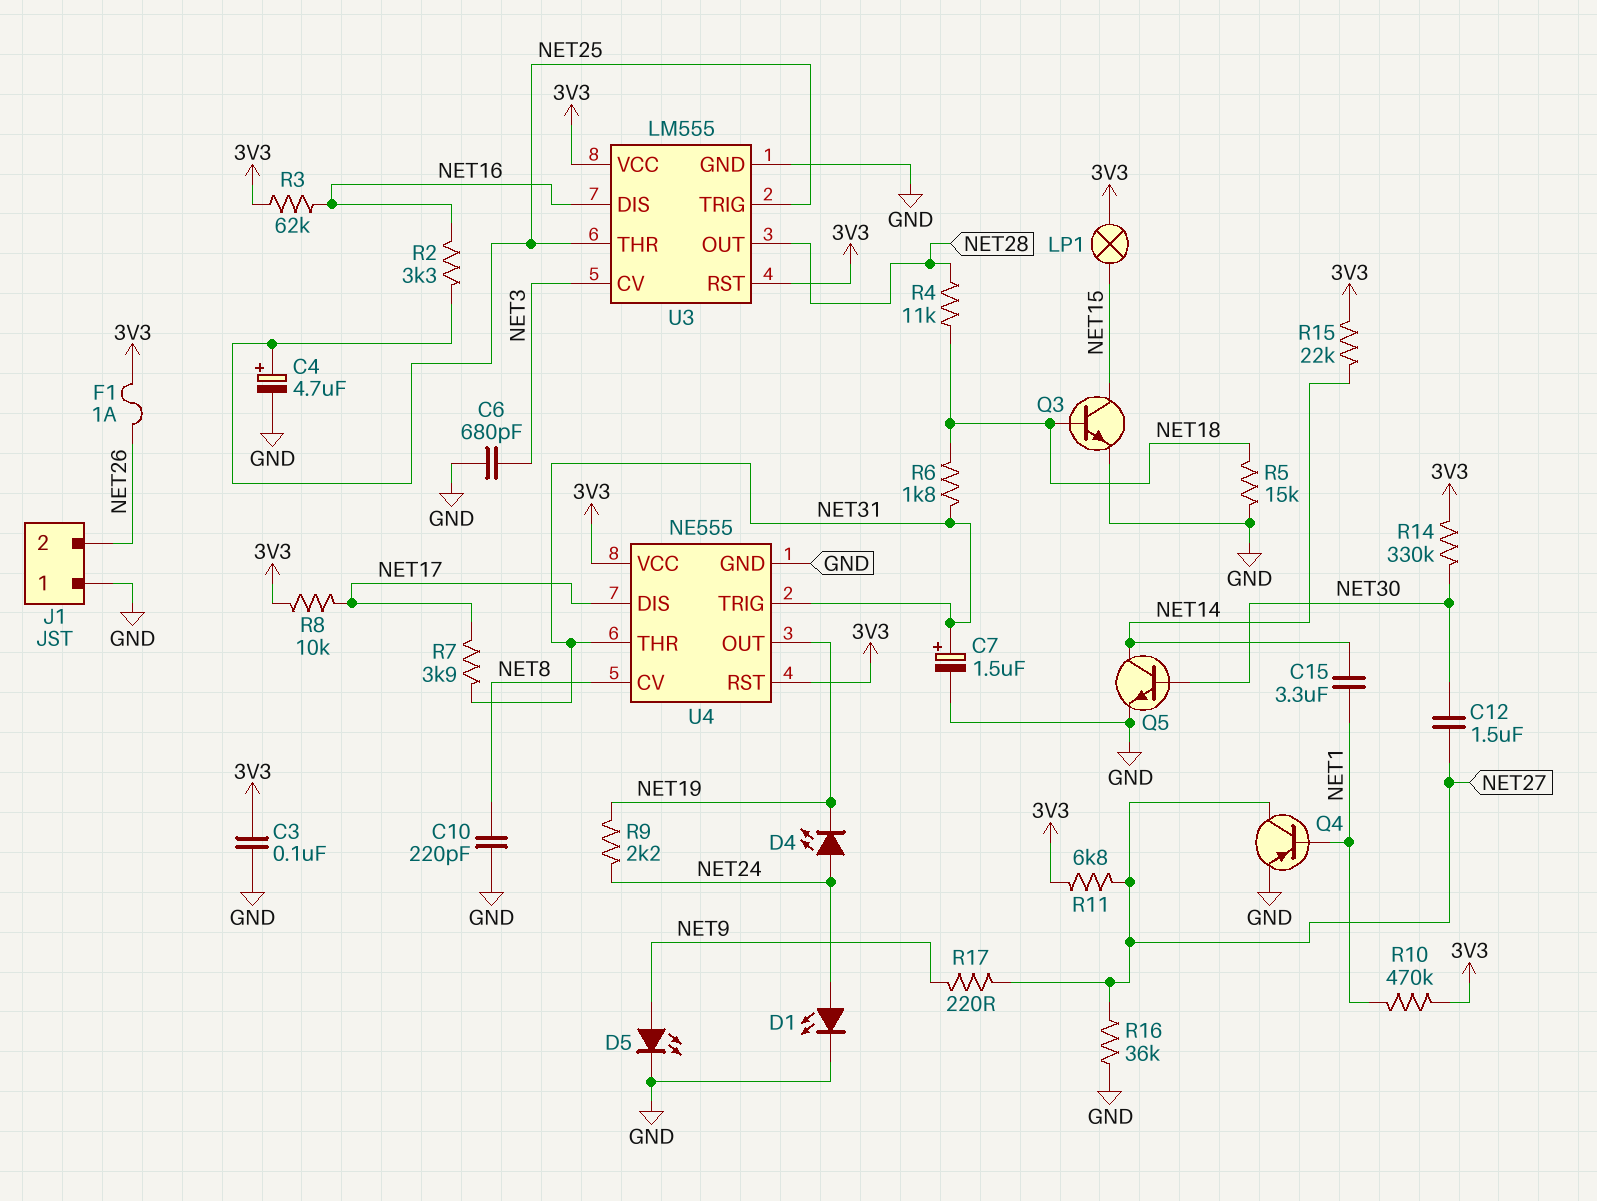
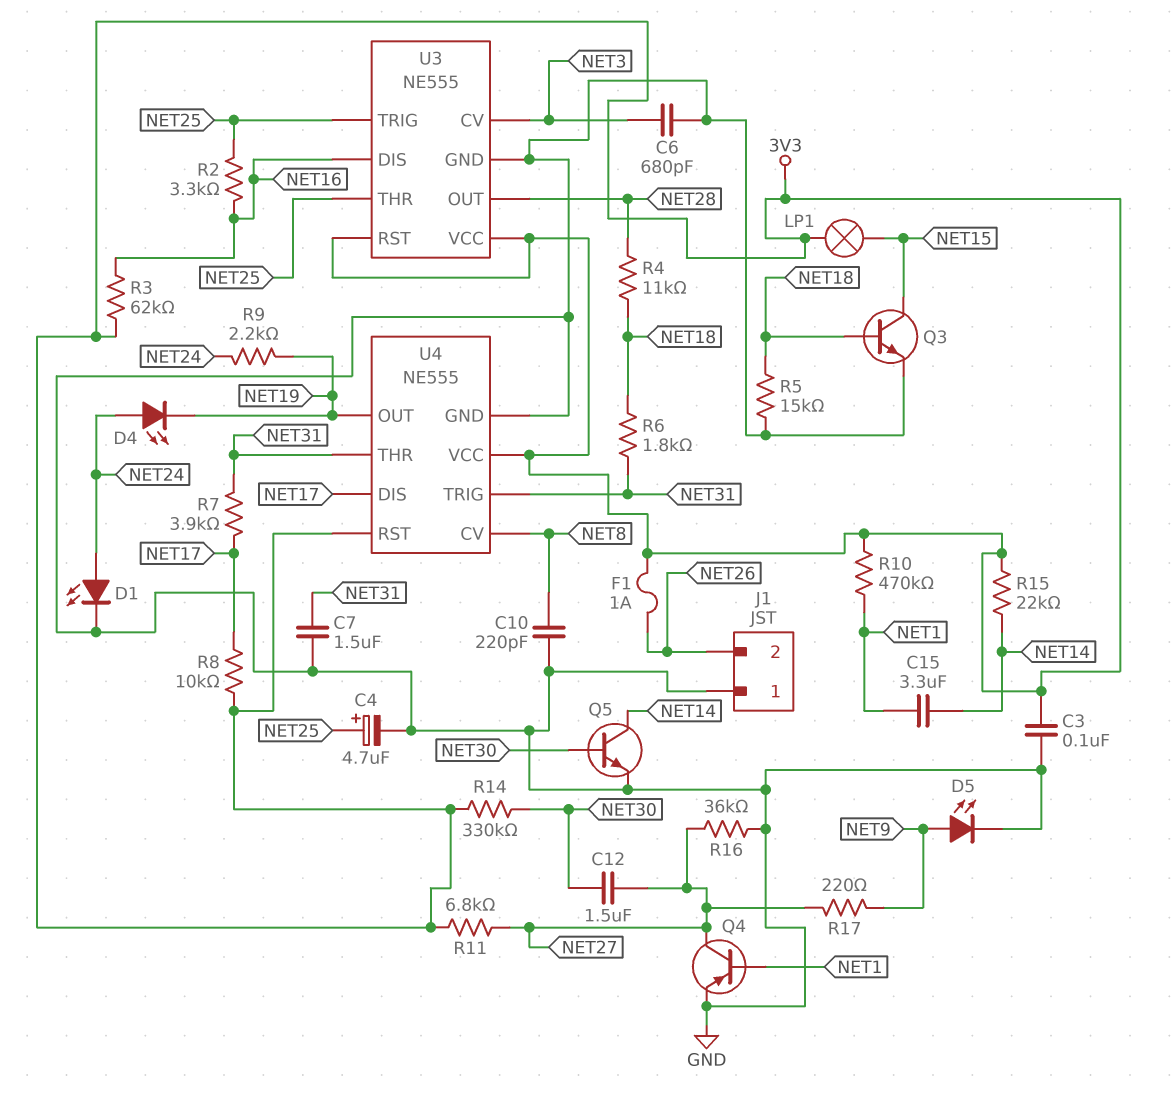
C7: 1.5uF (plus NET31, minus GND) -> 1.5uF (GND, NET31)
U3: LM555 -> NE555

